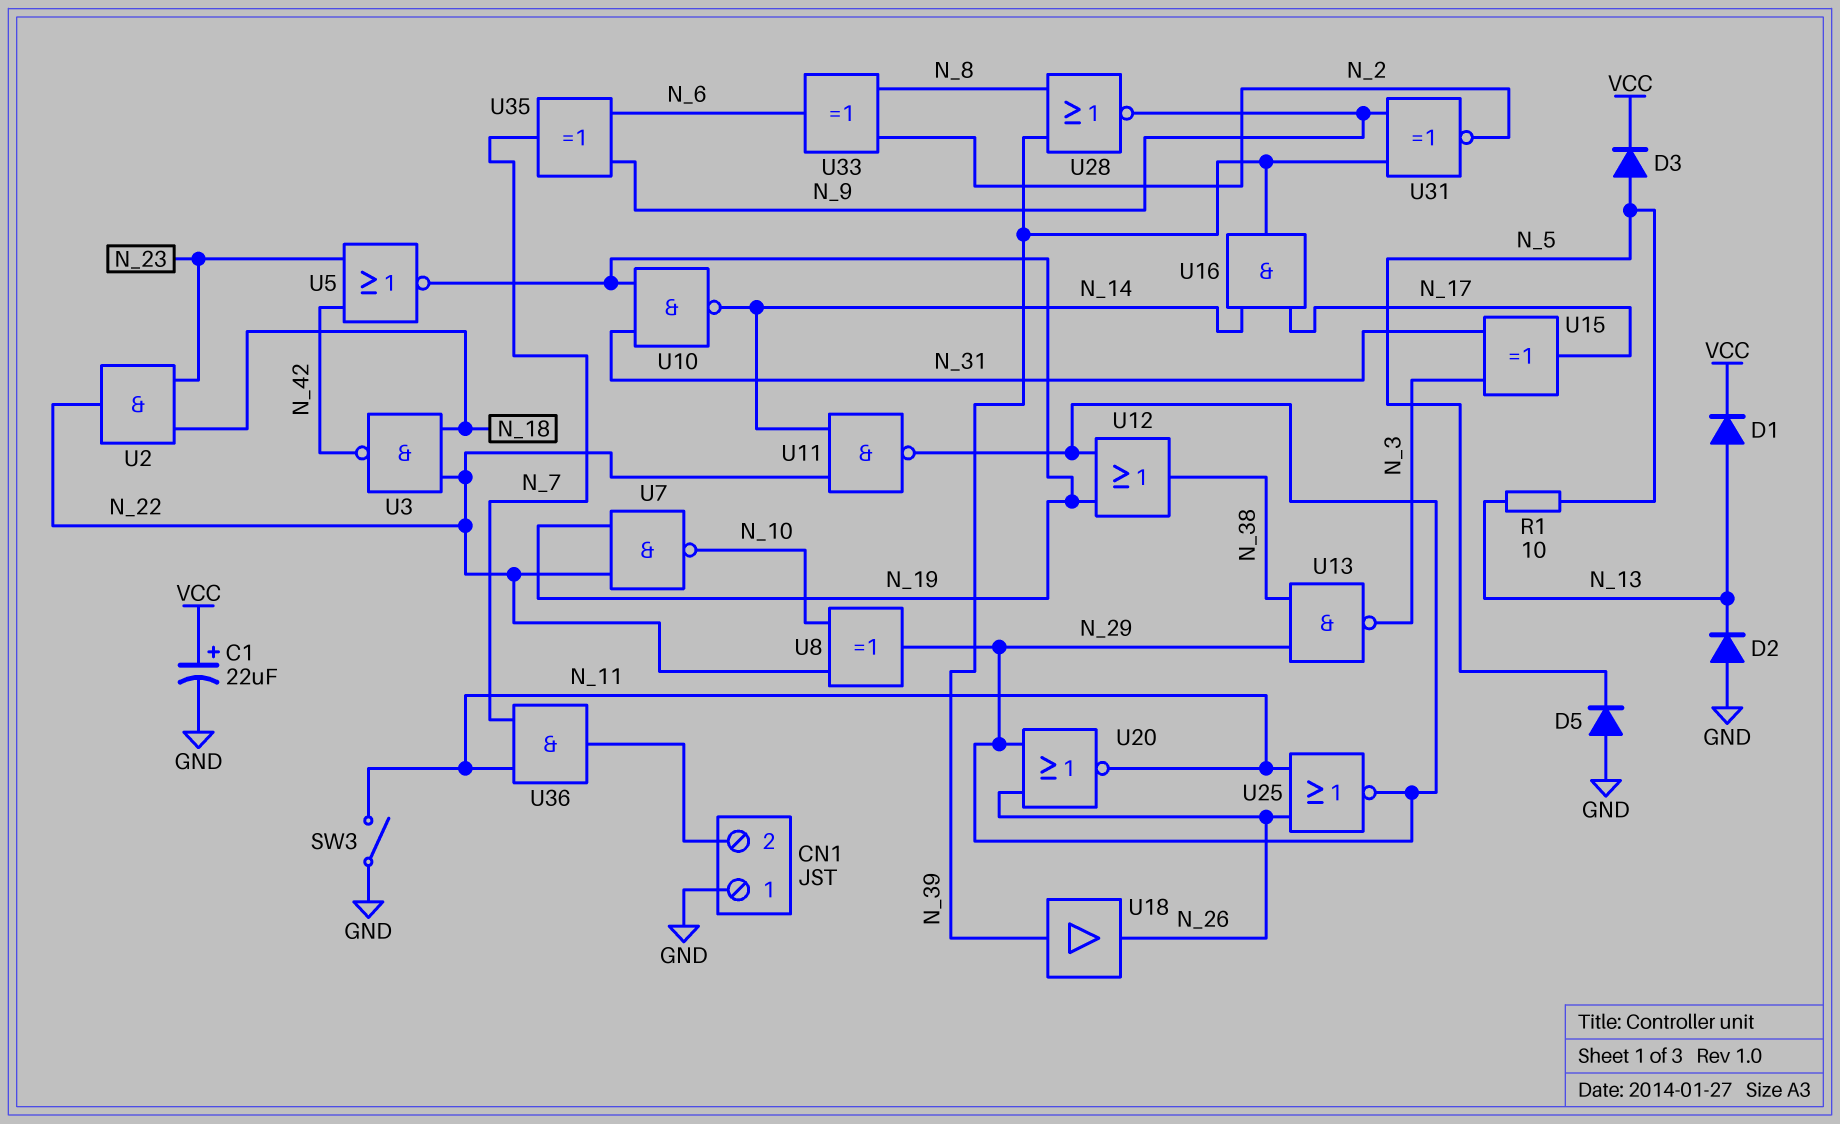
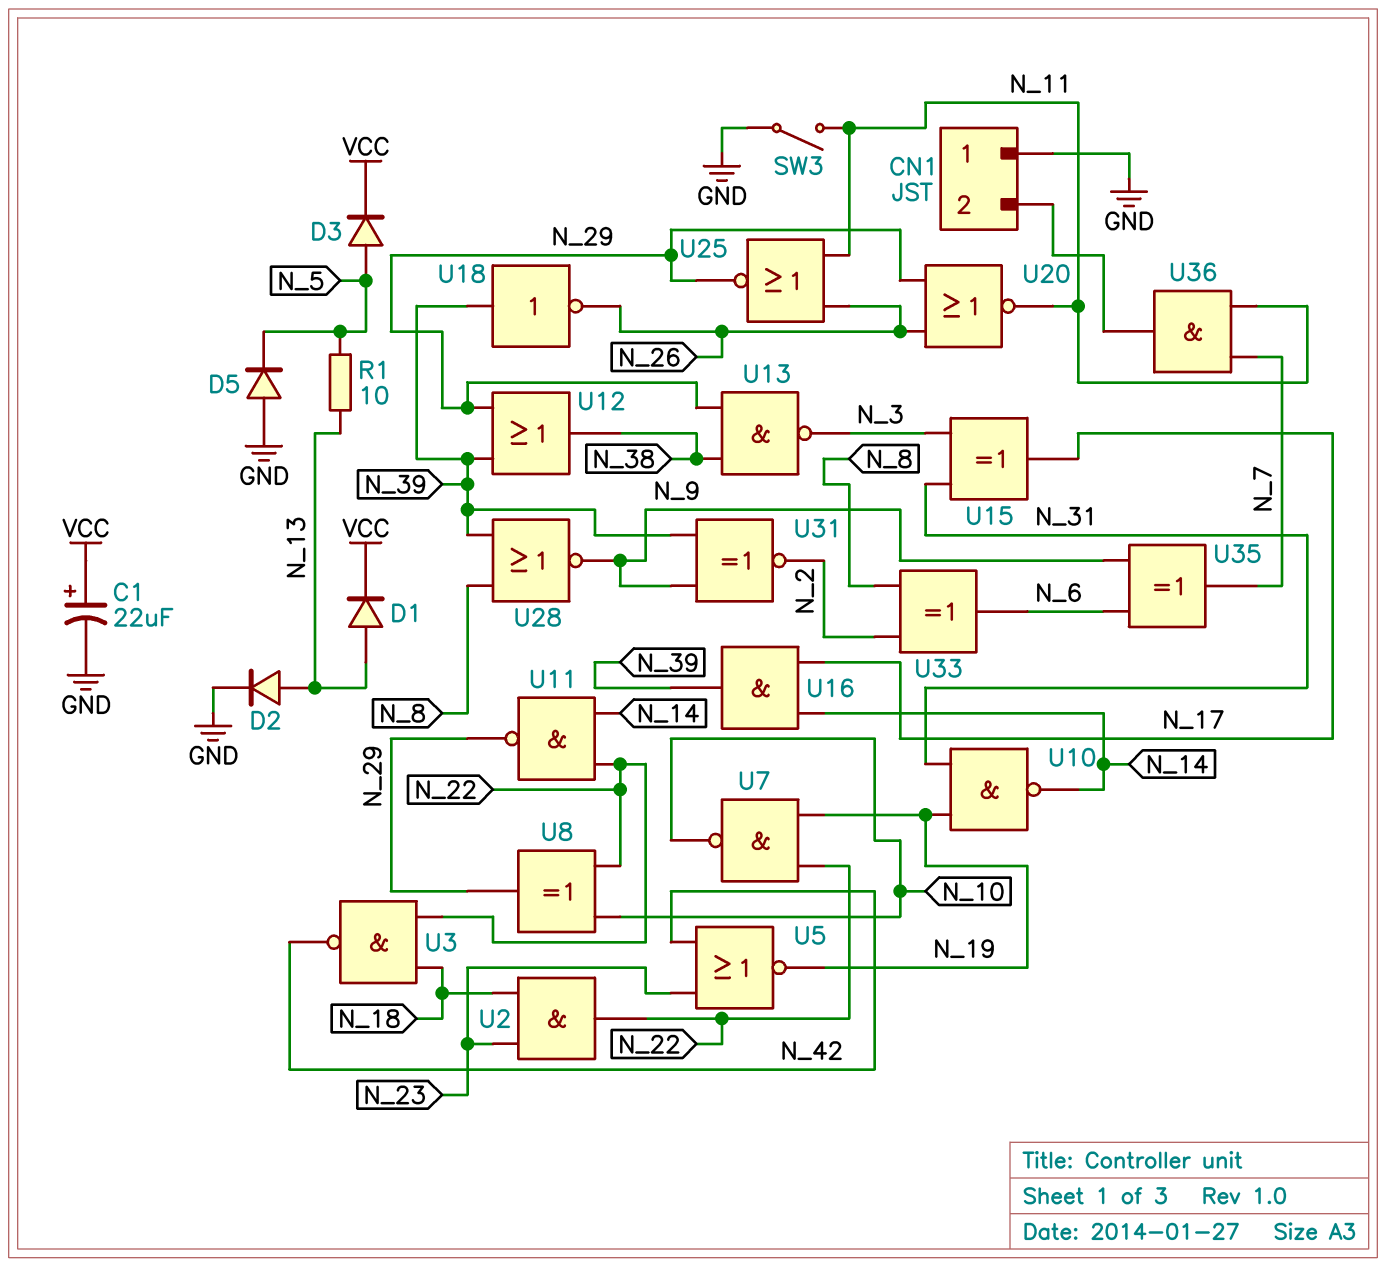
D2: diode (A GND, K N_13) -> diode (A N_13, K GND)
U12: OR (in N_19, in N_29, out N_38) -> OR (in N_29, in N_39, out N_38)
U18: buffer (in N_39, out N_26) -> NOT (in N_39, out N_26)

